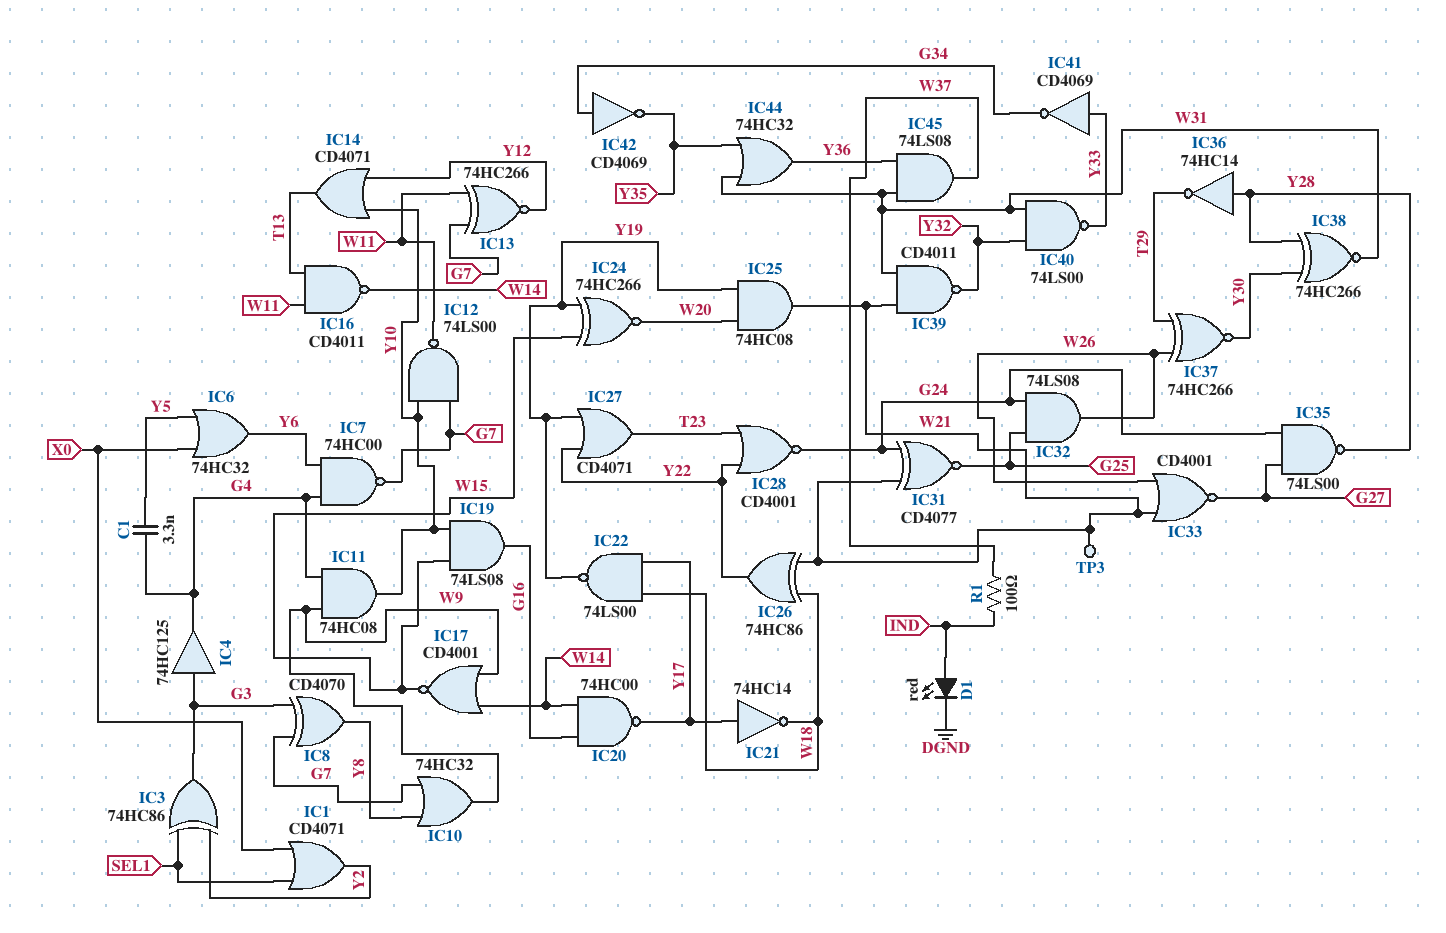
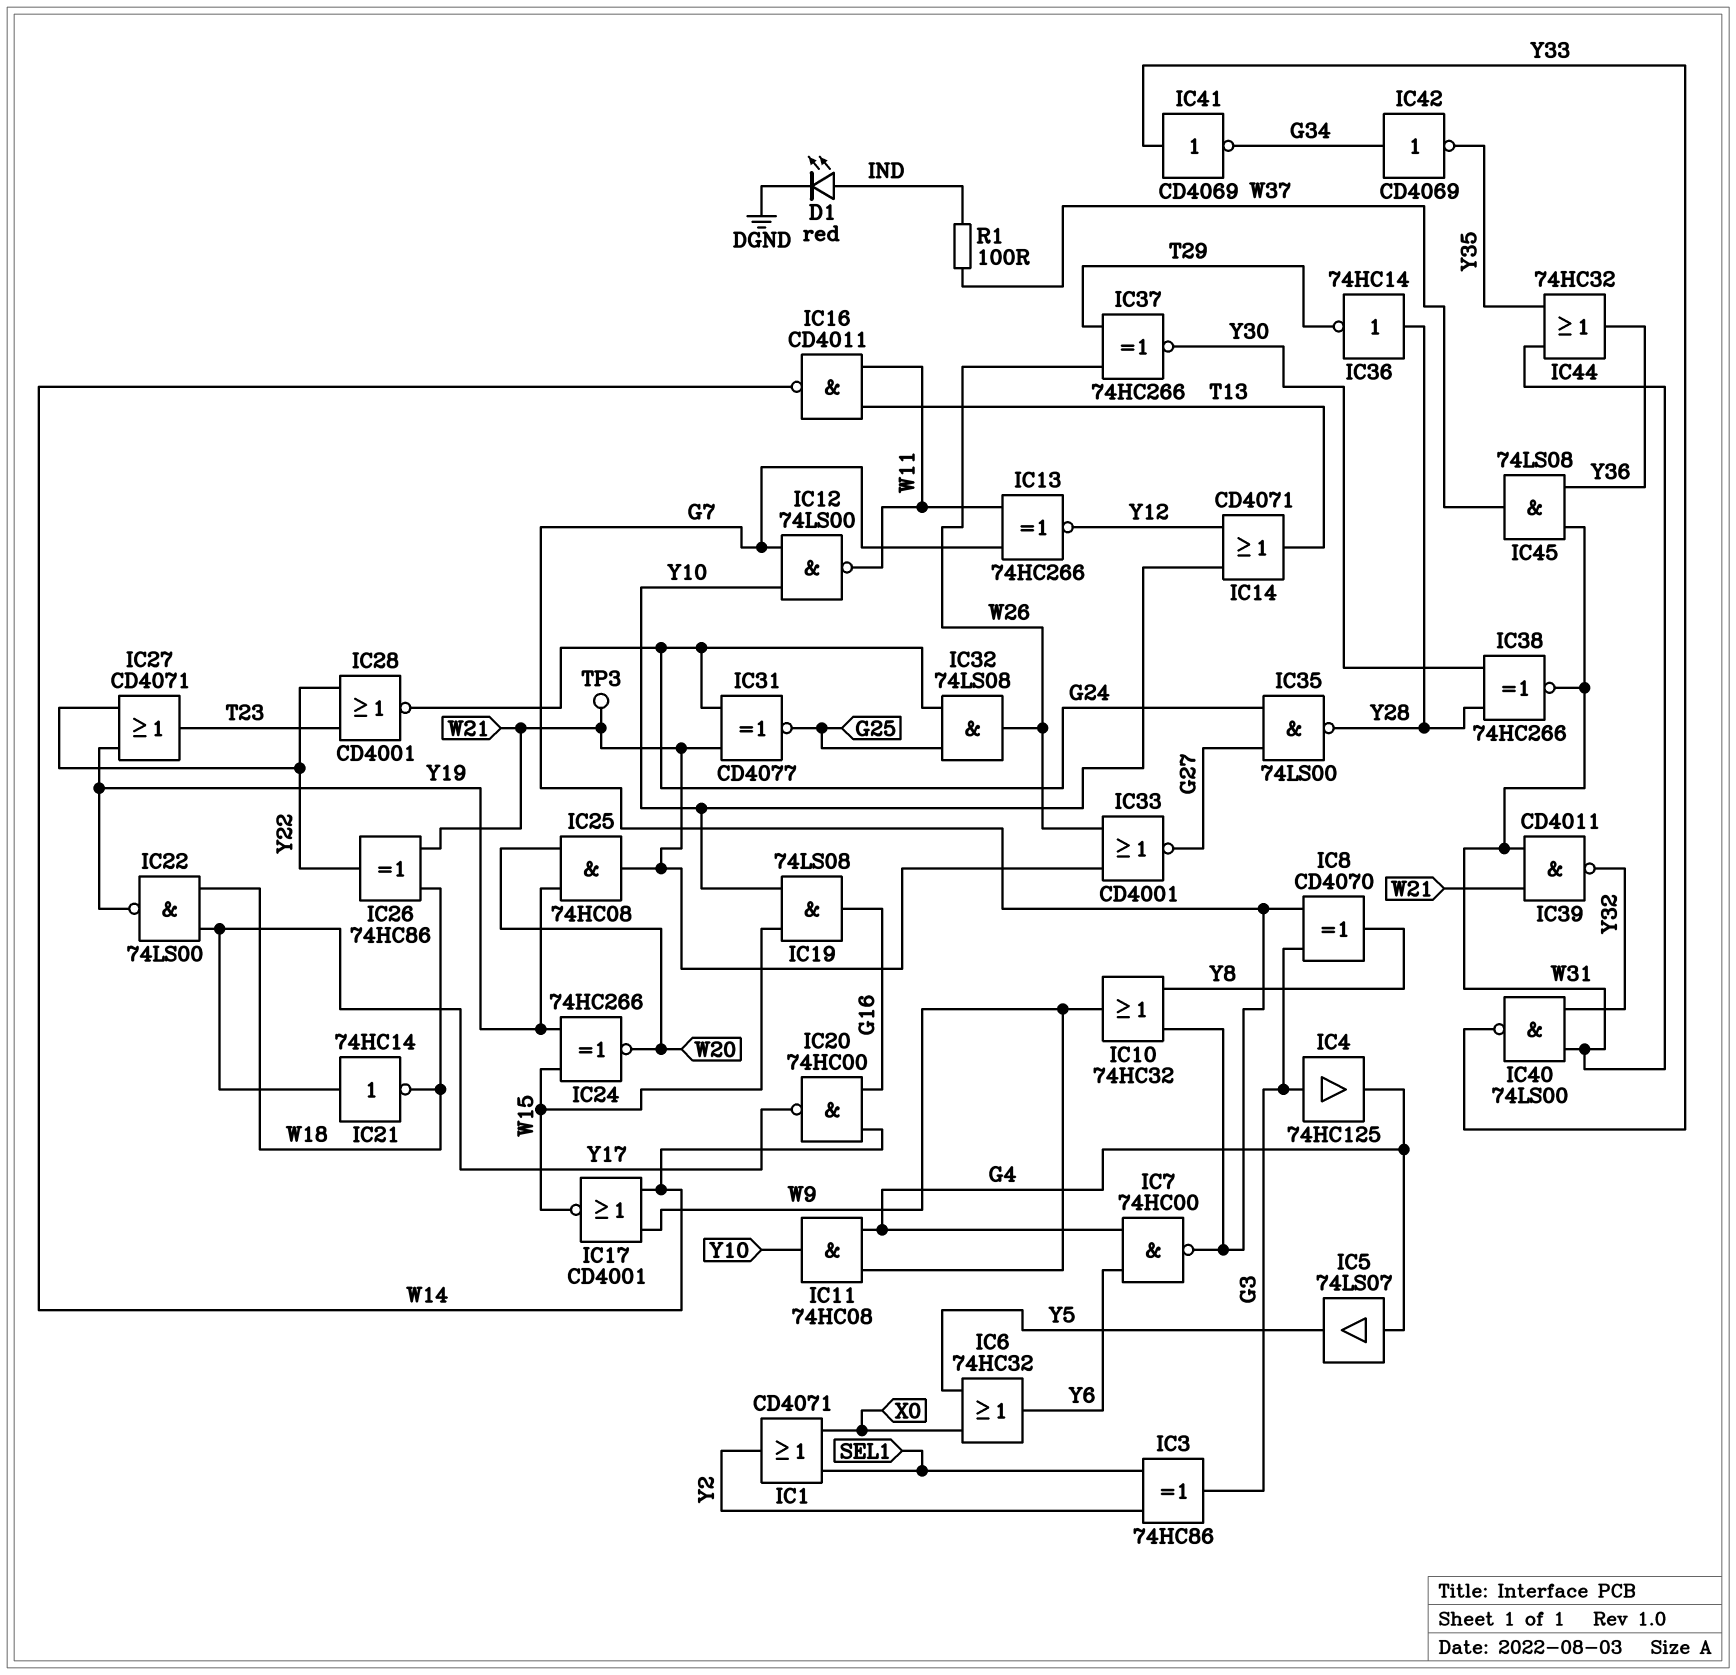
C1: 3.3nF (G4, Y5) -> none
IC5: none -> buffer 74LS07 (in G4, out Y5)

